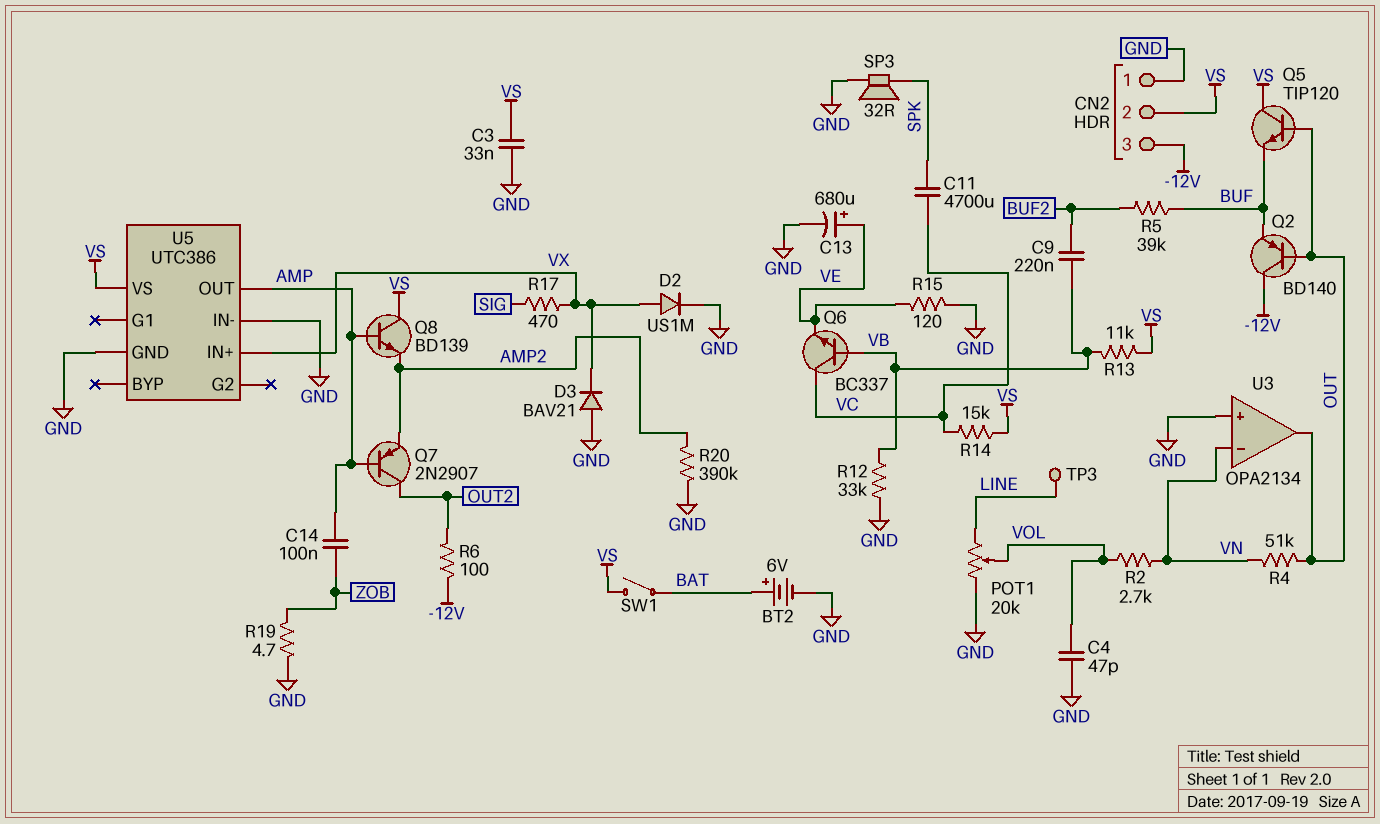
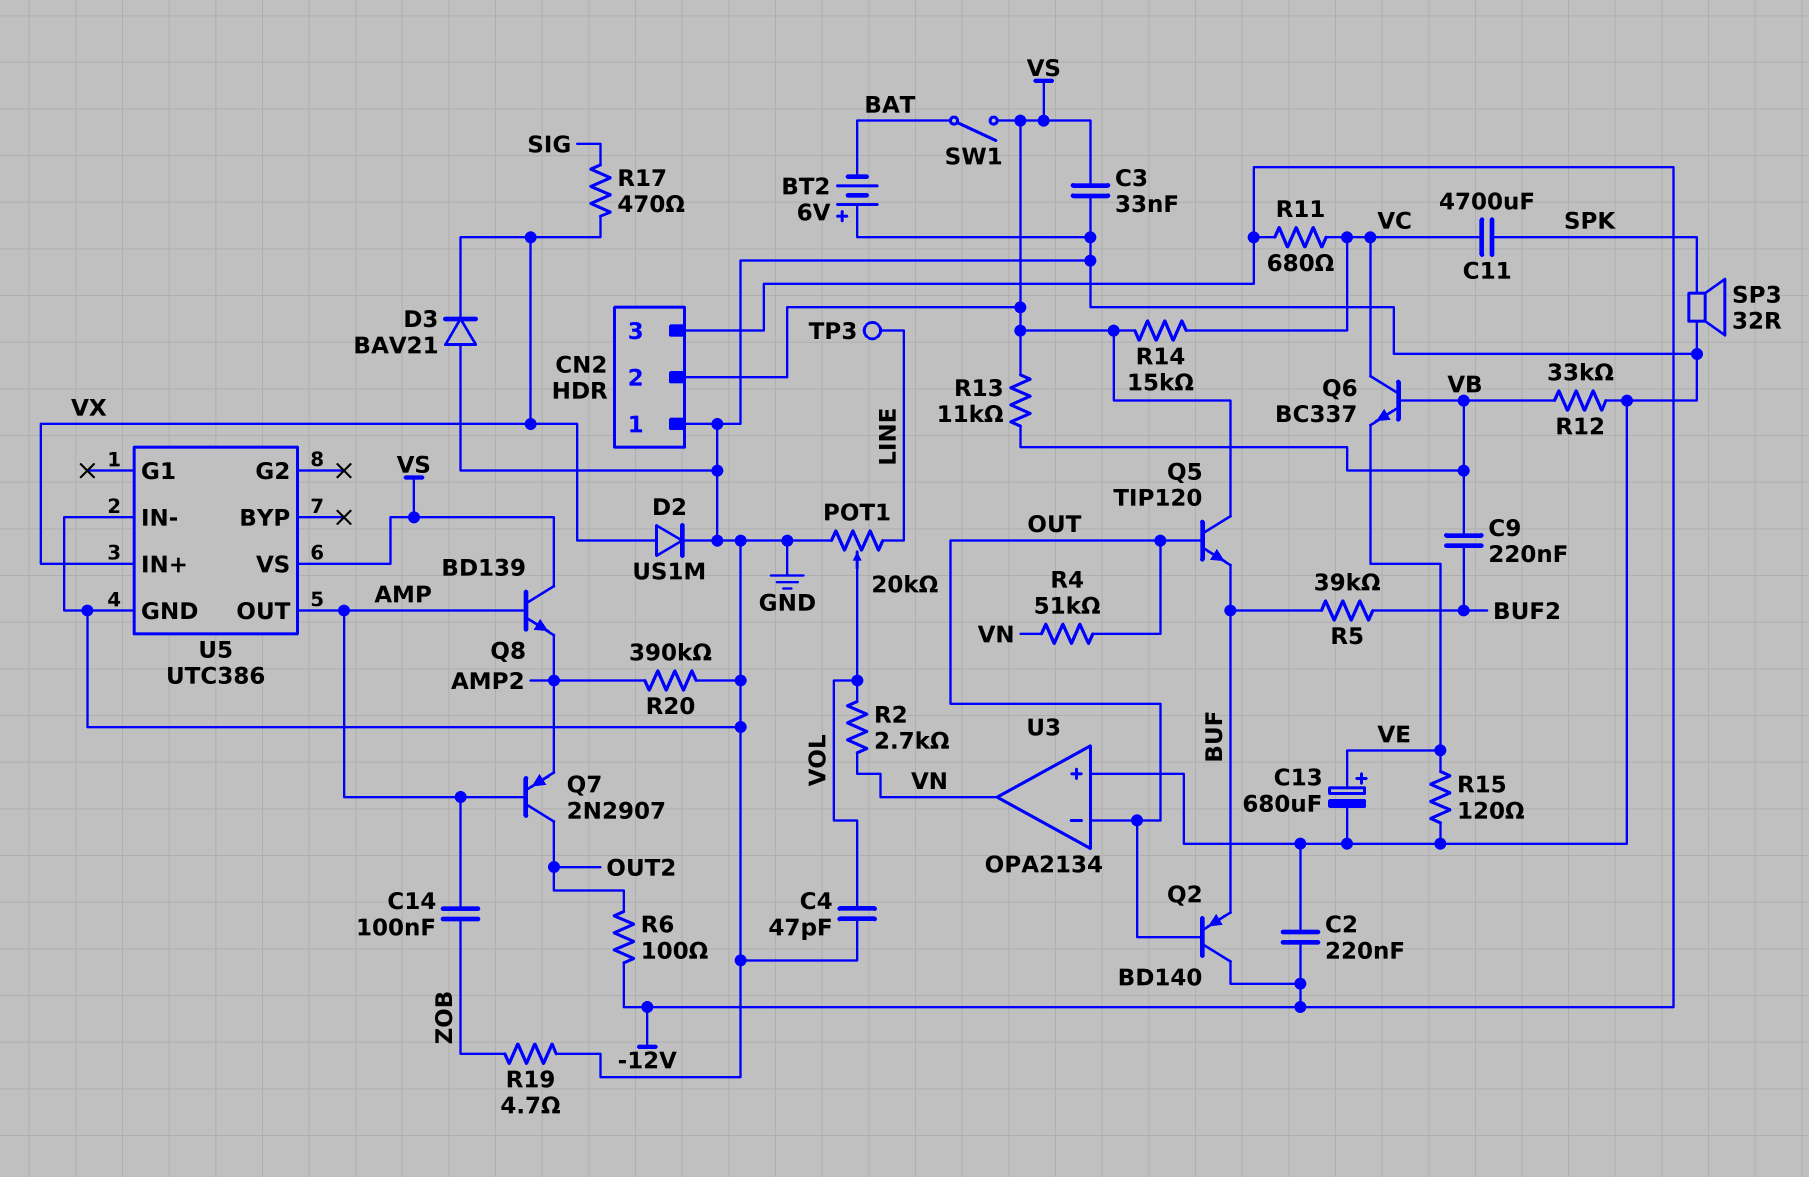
BT2: 6V (plus BAT, minus GND) -> 6V (plus GND, minus BAT)
C2: none -> 220nF (-12V, GND)
R11: none -> 680 (-12V, VC)
U3 pin in-: VN -> OUT
U3 pin out: OUT -> VN

